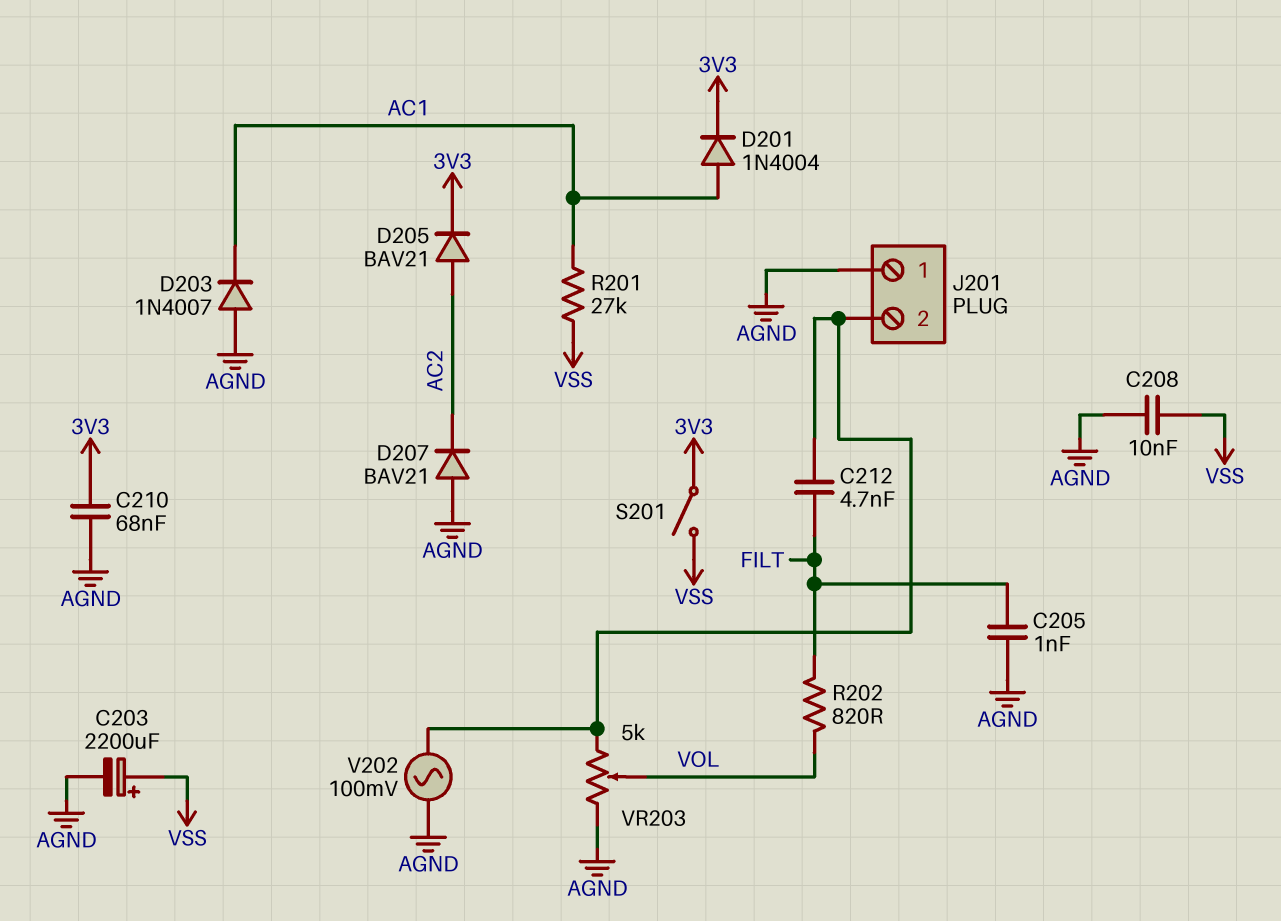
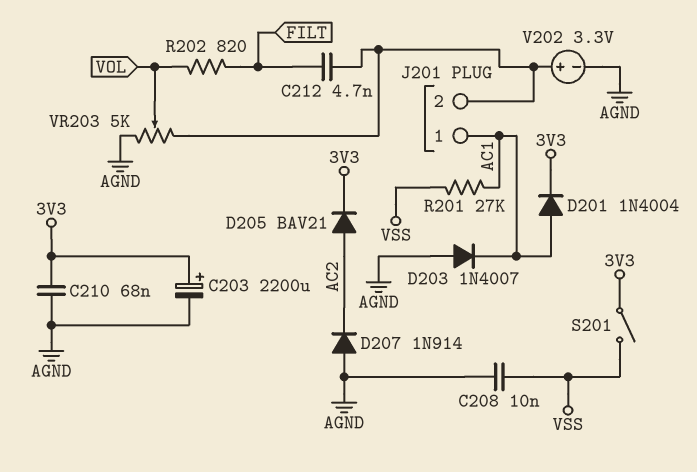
C203: 2200uF (plus VSS, minus AGND) -> 2200uF (plus 3V3, minus AGND)
C205: 1nF (AGND, FILT) -> none
D207: diode BAV21 (A AGND, K AC2) -> diode 1N914 (A AGND, K AC2)
J201 pin 1: AGND -> AC1
V202: AC 100mV (AGND, J201/2) -> 3.3V (plus J201/2, minus AGND)

